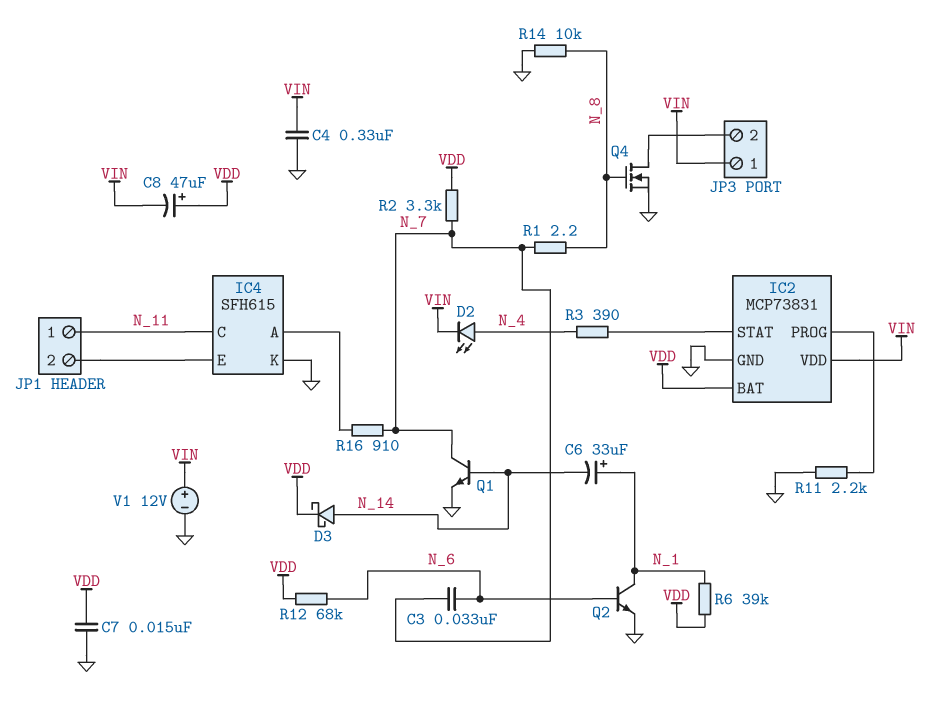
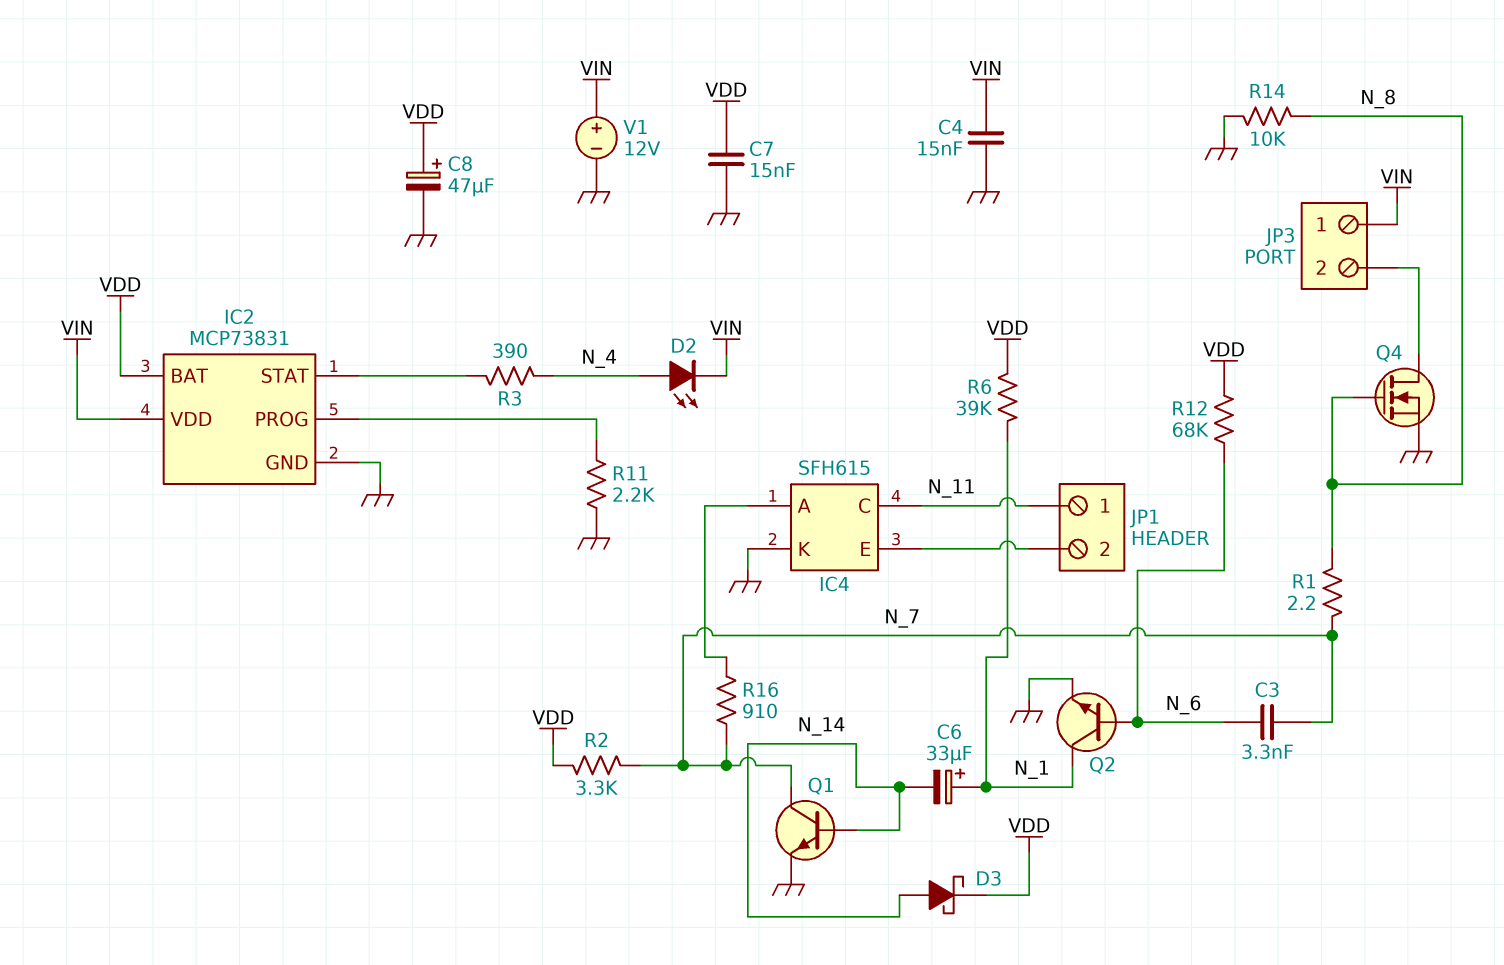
C3: 33nF (N_6, N_7) -> 3.3nF (N_6, N_7)
C4: 330nF (GND, VIN) -> 15nF (GND, VIN)
C8: 47uF (plus VDD, minus VIN) -> 47uF (plus VDD, minus GND)

